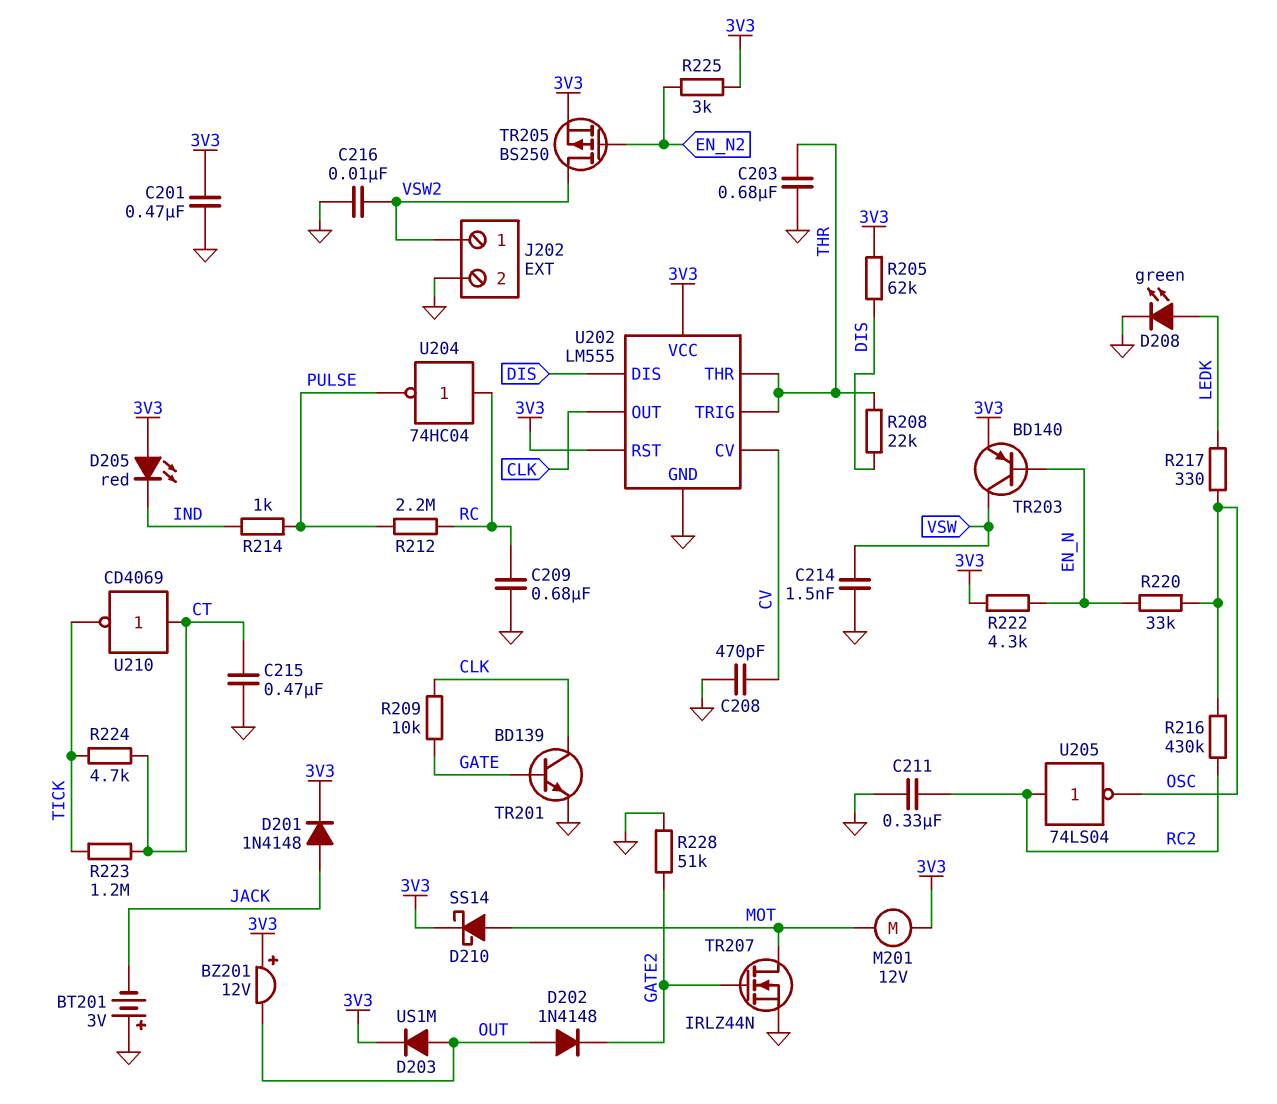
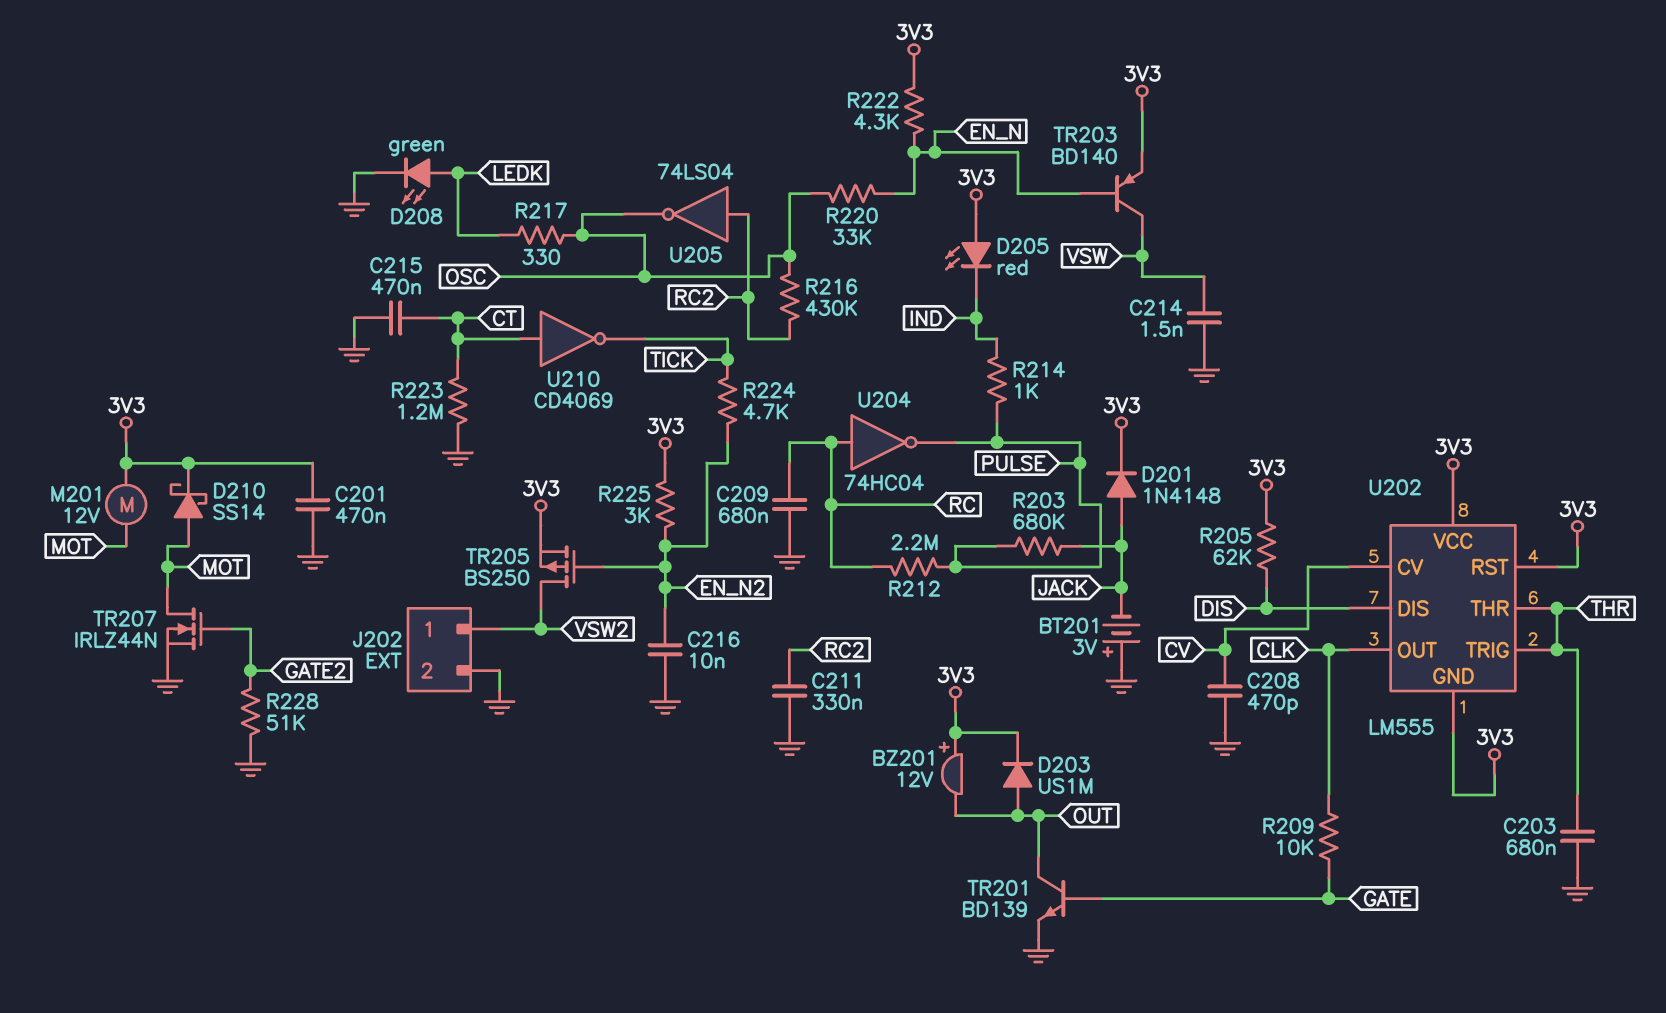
C216: 10nF (GND, VSW2) -> 10nF (EN_N2, GND)
D202: diode 1N4148 (A OUT, K GATE2) -> none
R203: none -> 680k (JACK, PULSE)
R208: 22k (DIS, THR) -> none
R223: 1.2M (CT, TICK) -> 1.2M (CT, GND)
R224: 4.7k (CT, TICK) -> 4.7k (EN_N2, TICK)
TR201: NPN BD139 (B GATE, C CLK, E GND) -> NPN BD139 (B GATE, C OUT, E GND)
U202 pin GND: GND -> 3V3

